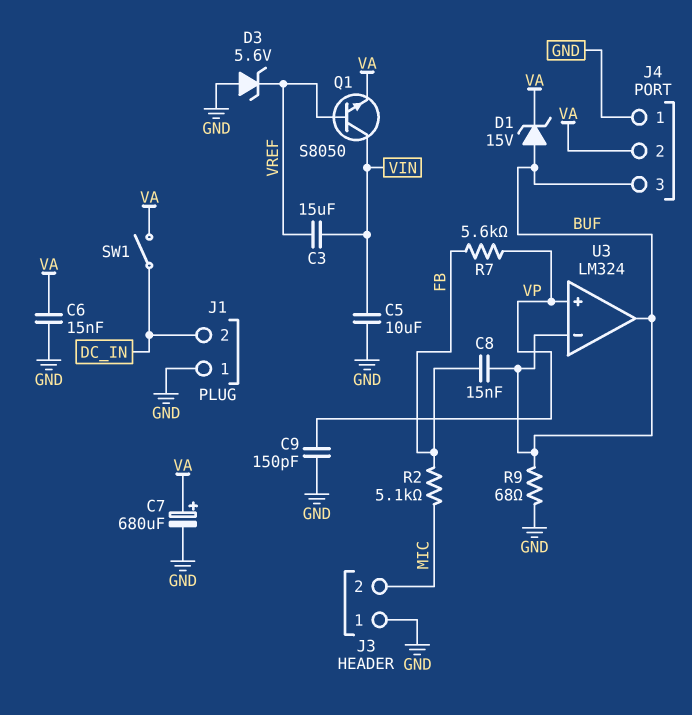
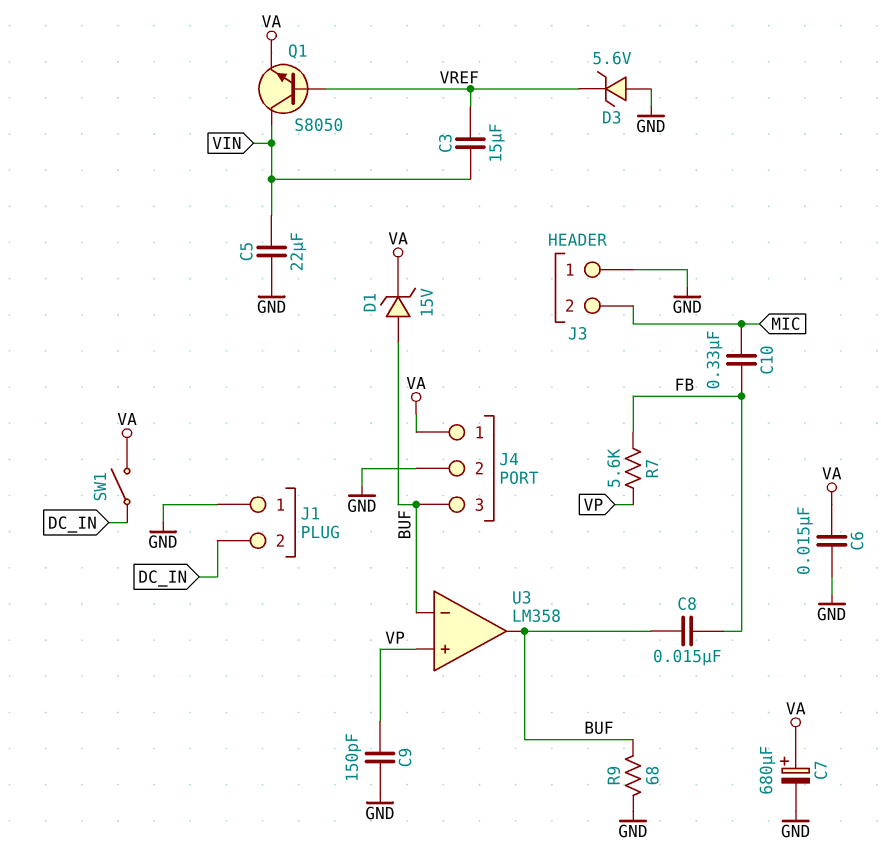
C5: 10uF (GND, VIN) -> 22uF (GND, VIN)
C10: none -> 330nF (FB, MIC)
J4 pin 1: GND -> VA
J4 pin 2: VA -> GND
R2: 5.1k (FB, MIC) -> none
U3: LM324 -> LM358

